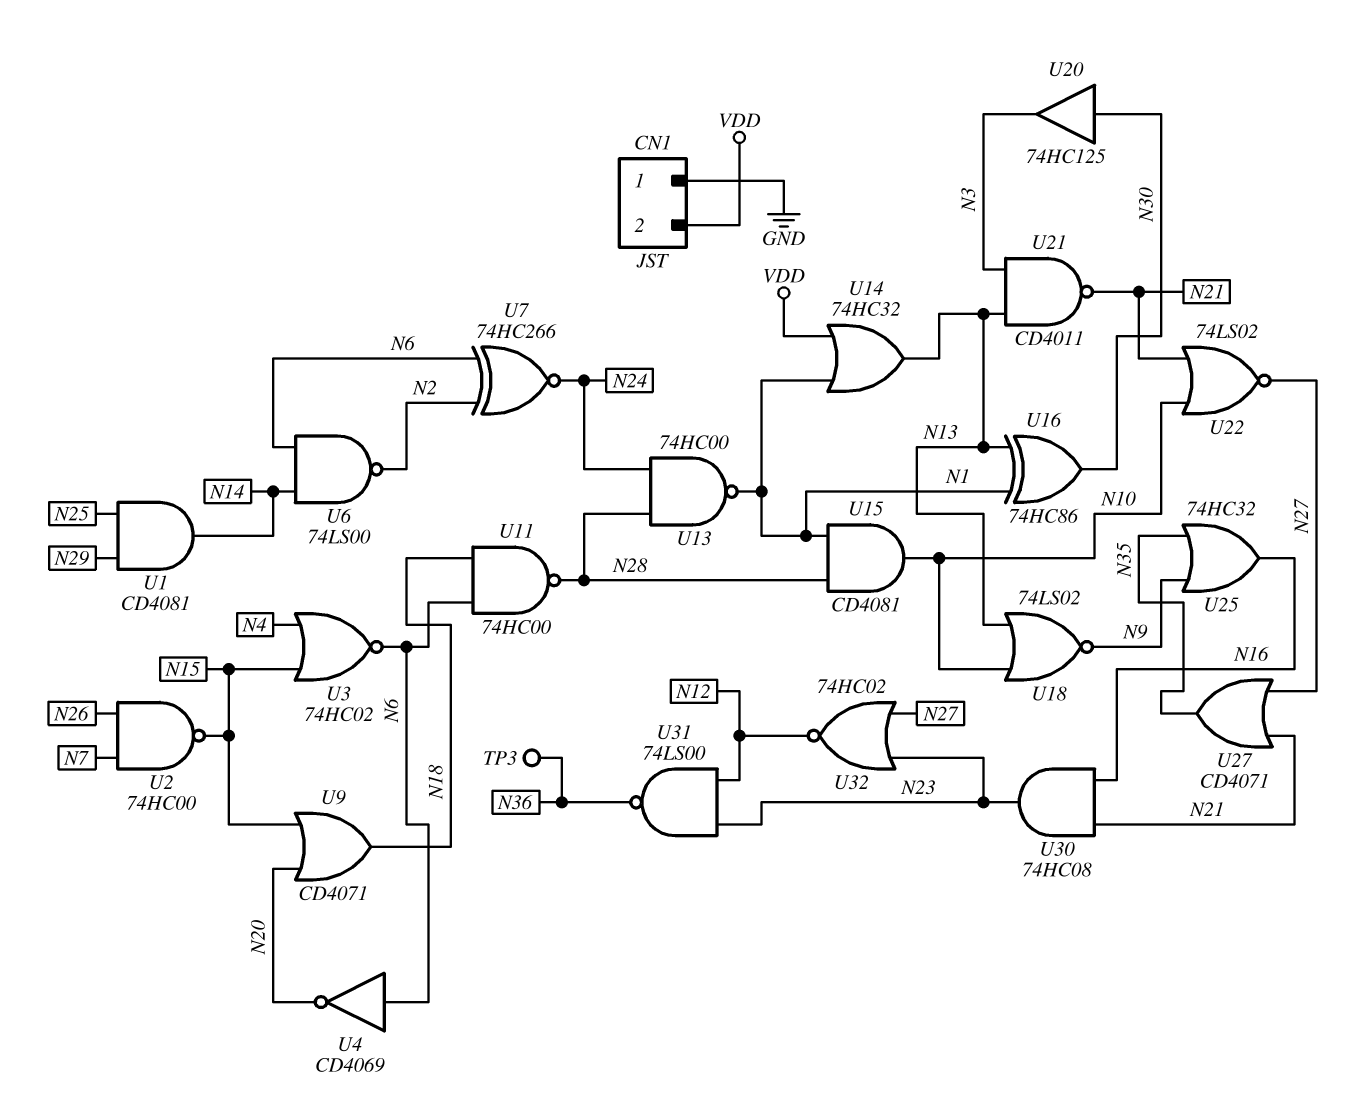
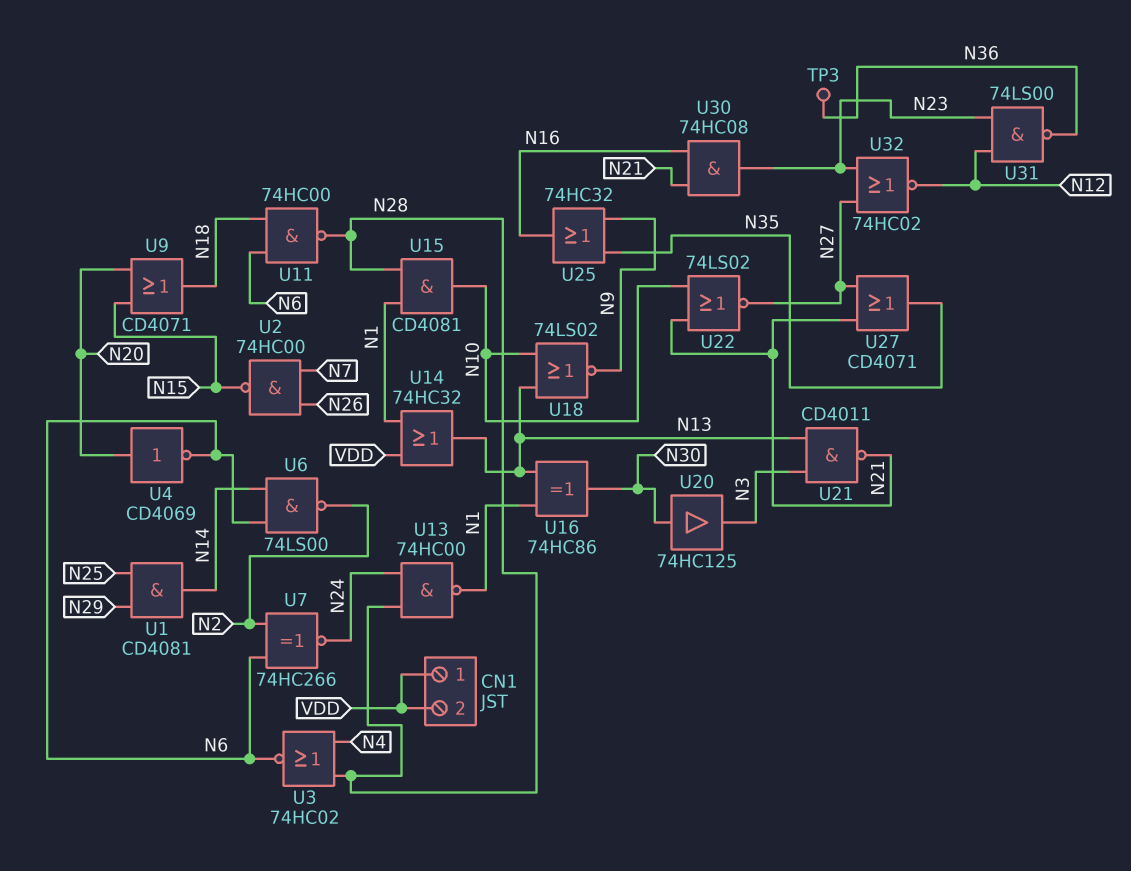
CN1 pin 1: GND -> VDD
U3: NOR 74HC02 (in N4, in N15, out N6) -> NOR 74HC02 (in N4, in N28, out N6)
U4: NOT CD4069 (in N6, out N20) -> NOT CD4069 (in N20, out N6)

